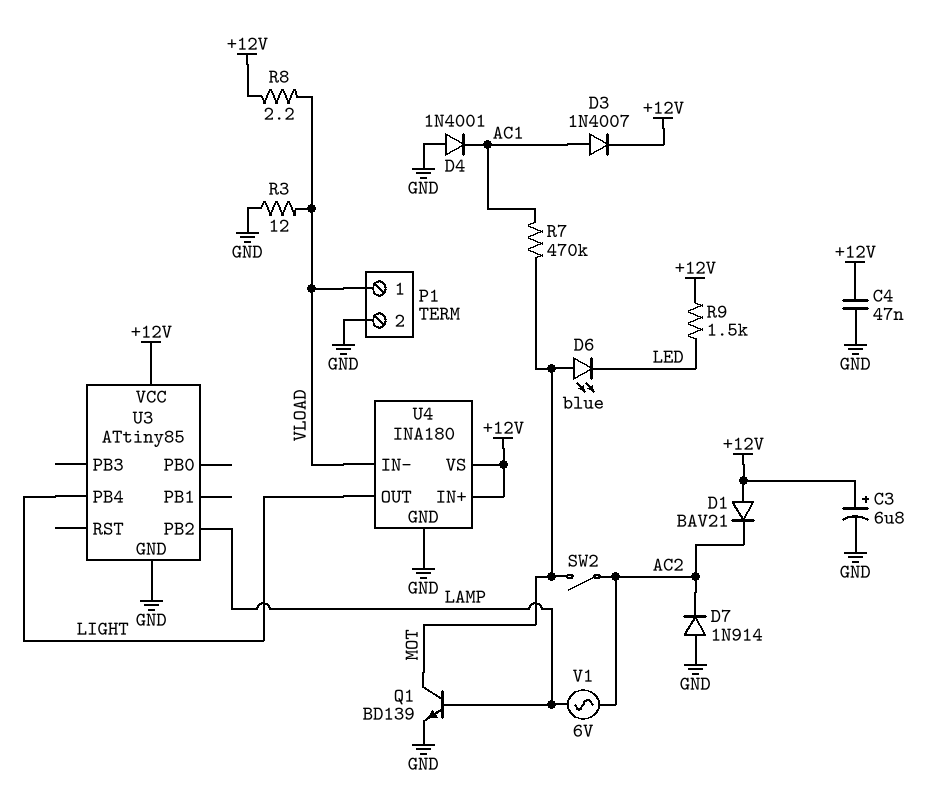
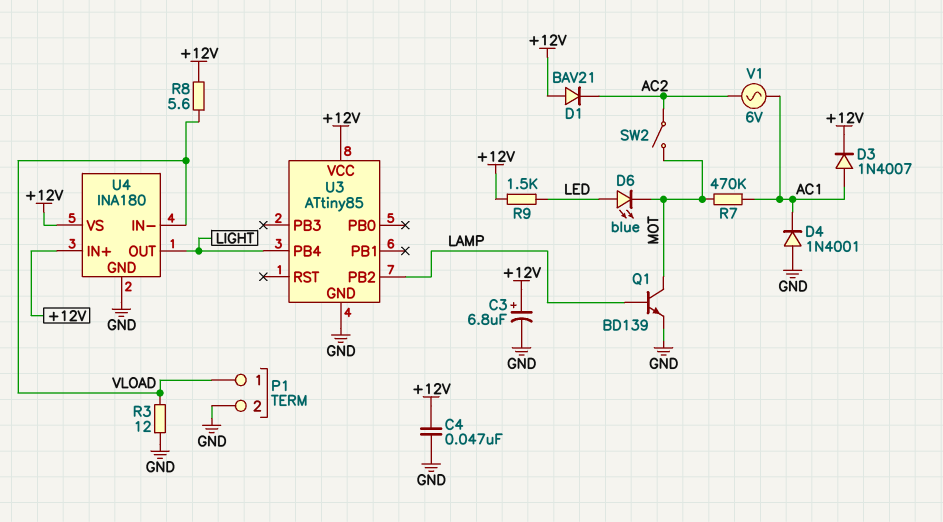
D6: LED blue (A MOT, K LED) -> LED blue (A LED, K MOT)
D7: diode 1N914 (A GND, K AC2) -> none
R8: 2.2 (+12V, VLOAD) -> 5.6 (+12V, VLOAD)
V1: AC 6V (AC2, LAMP) -> AC 6V (AC1, AC2)

